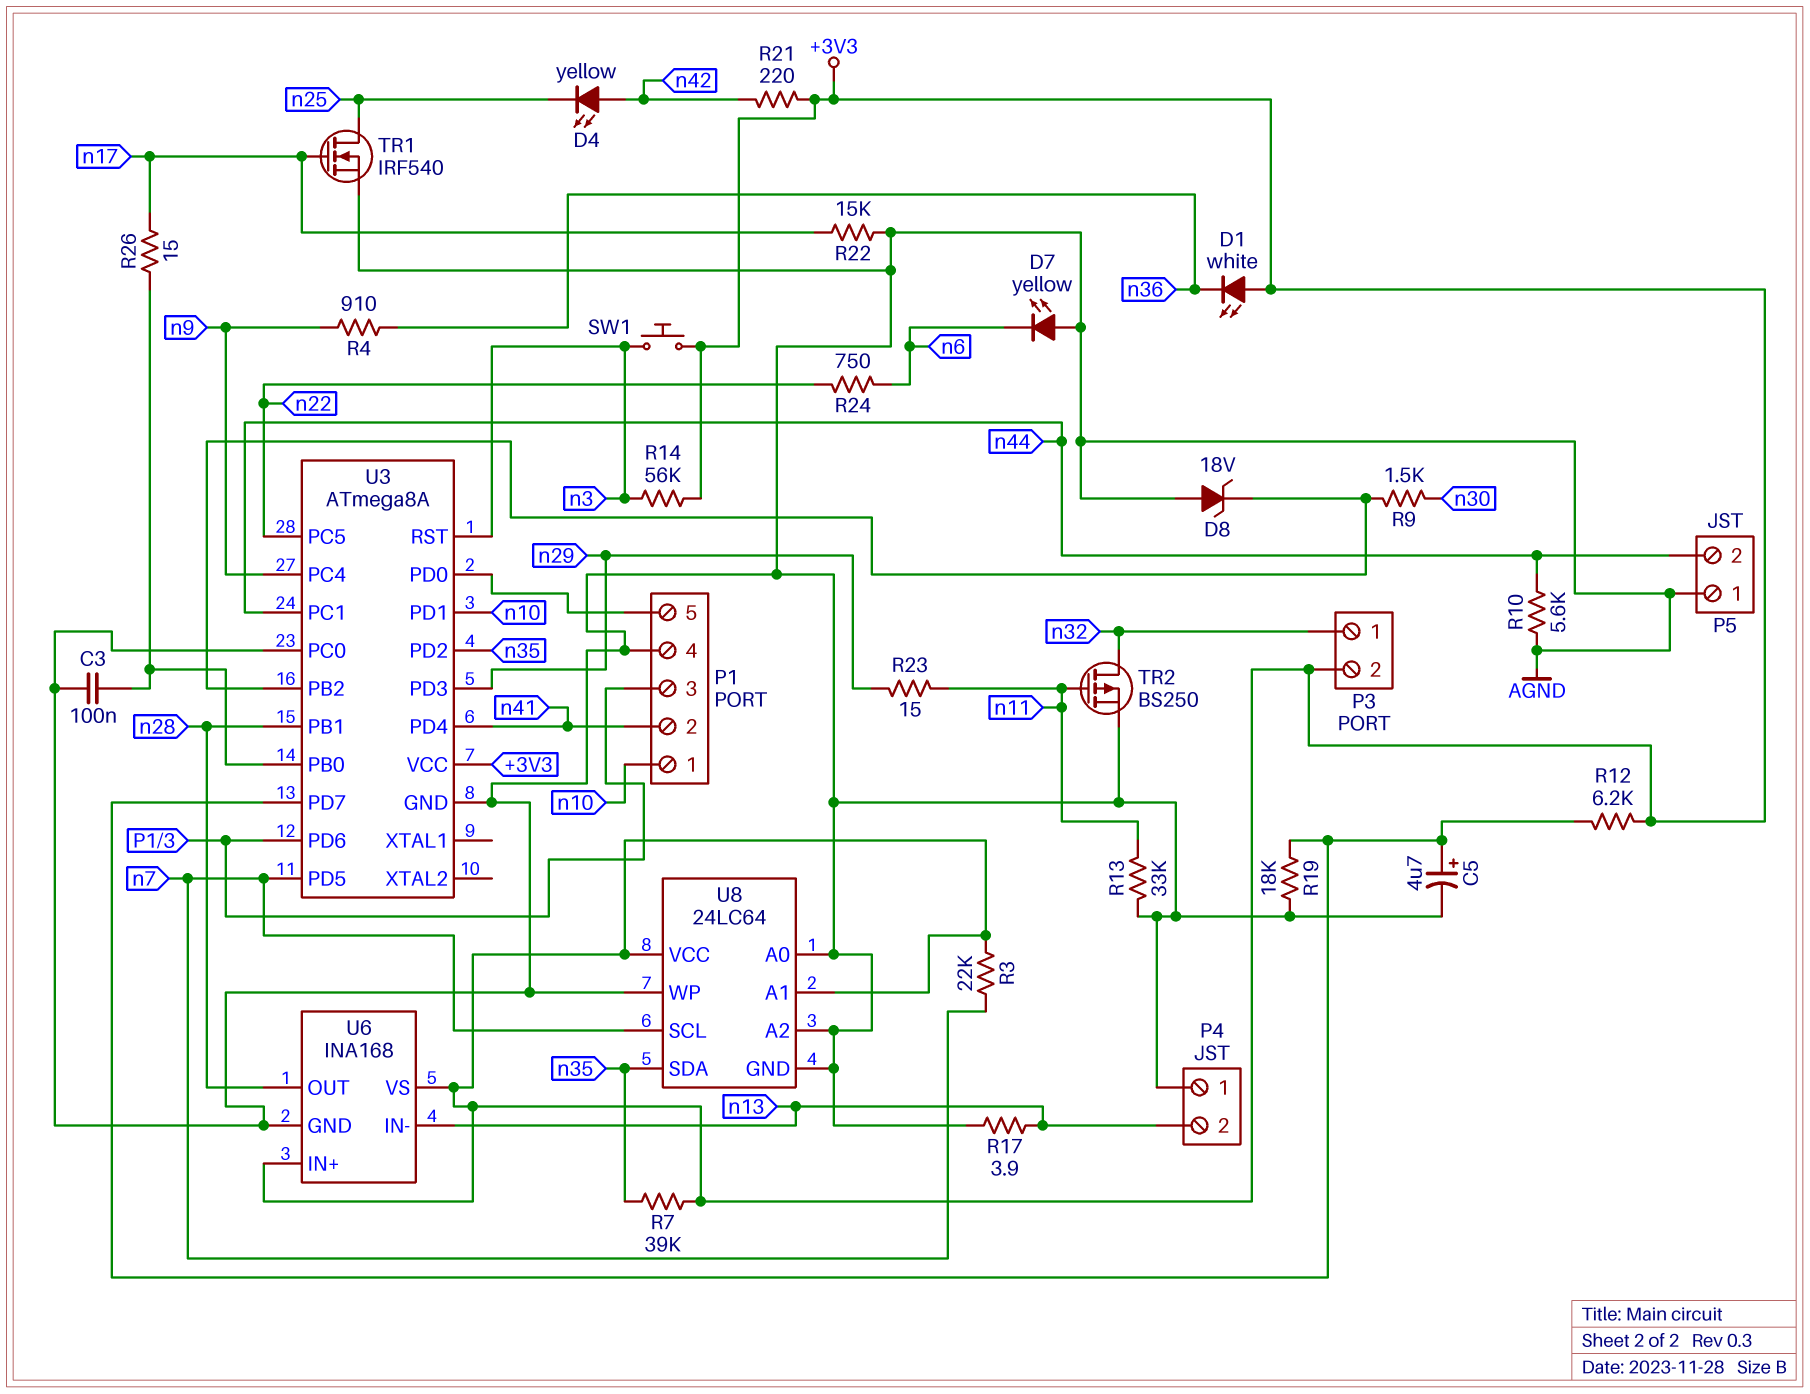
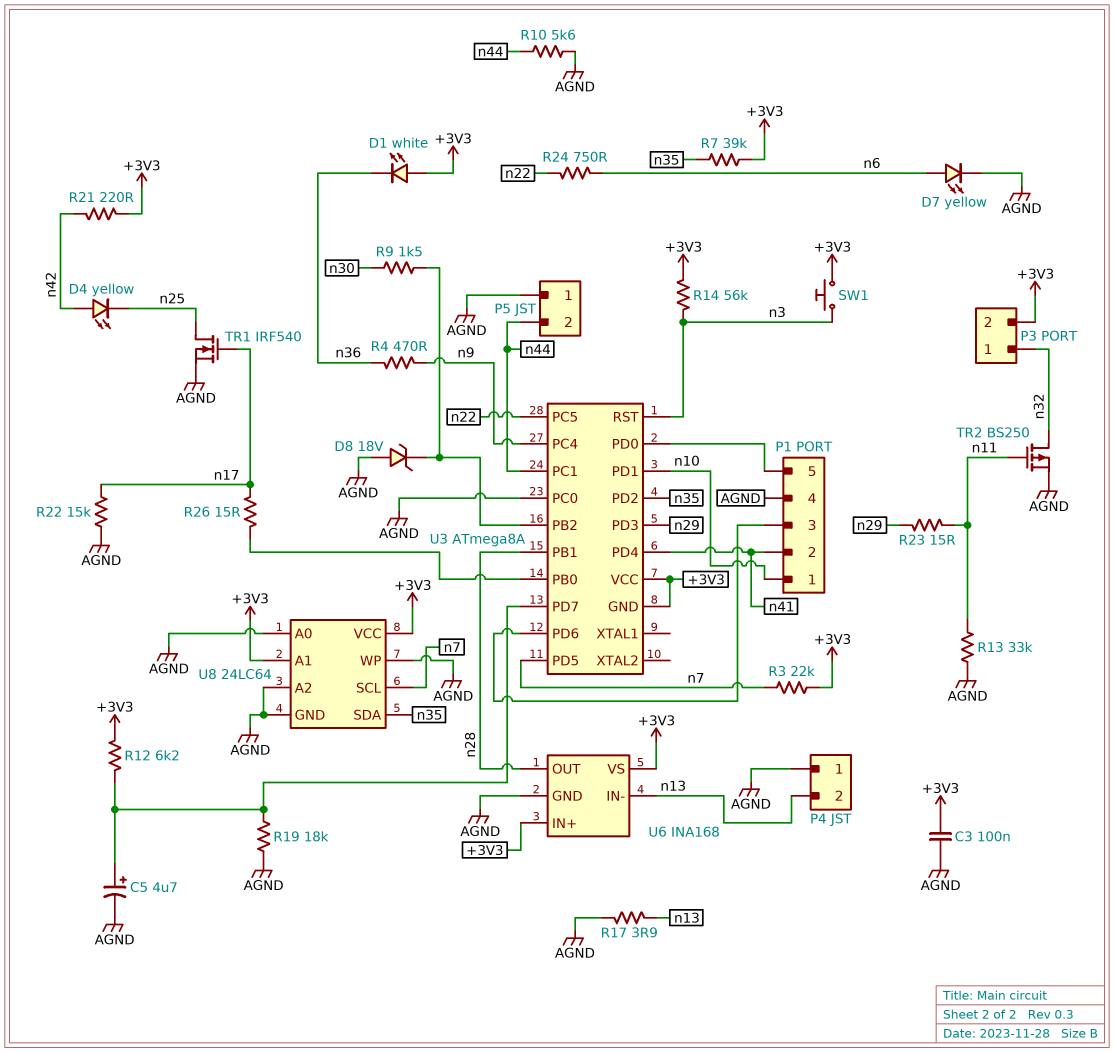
C3: 100nF (AGND, U3/PB0) -> 100nF (+3V3, AGND)
D7: LED yellow (A AGND, K n6) -> LED yellow (A n6, K AGND)
R4: 910 (n9, n36) -> 470 (n9, n36)
U3 pin GND: AGND -> +3V3

